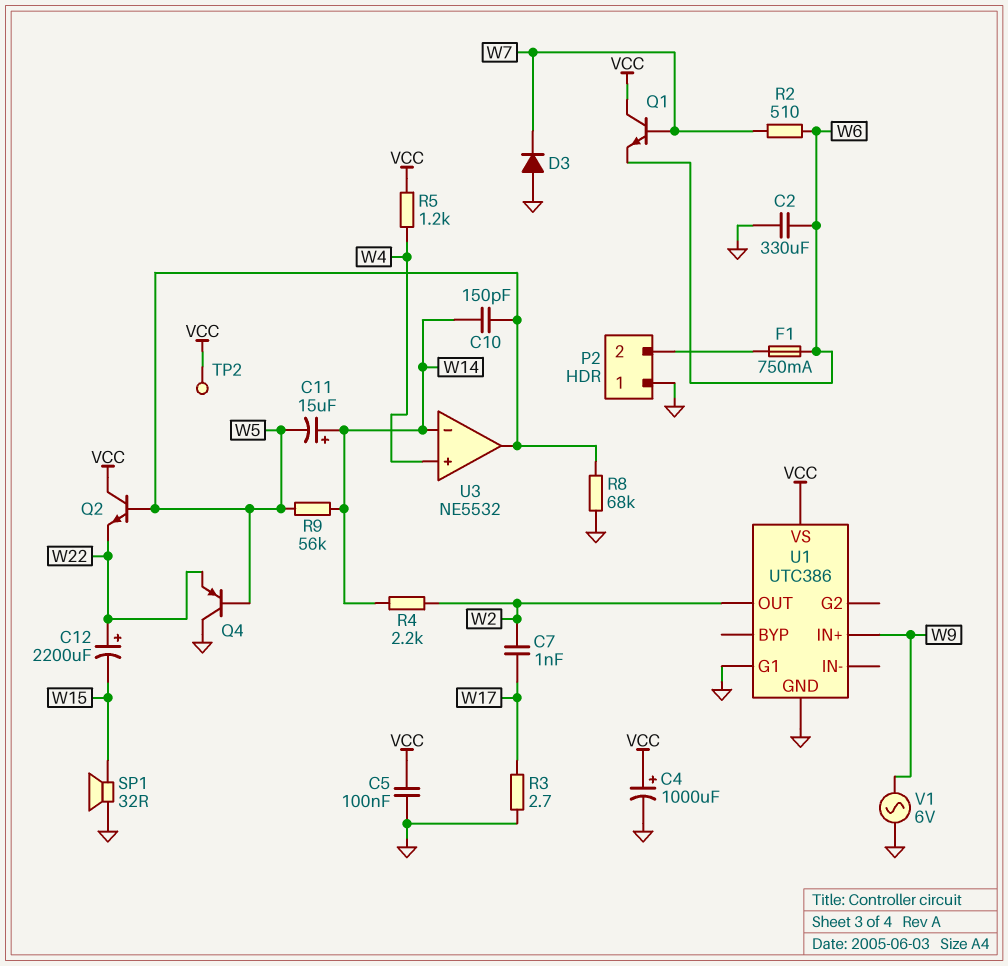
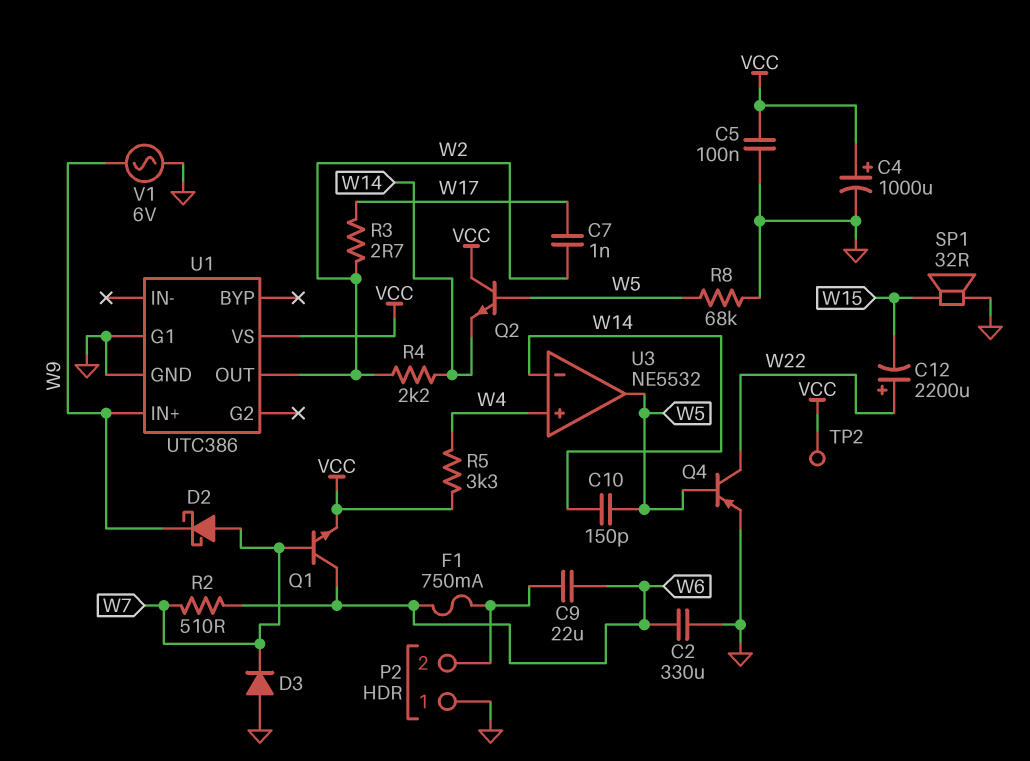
C9: none -> 22uF (P2/2, W6)
C11: 15uF (plus W14, minus W5) -> none
D2: none -> schottky (A W7, K W9)
Q1: NPN (B W7, C VCC, E W6) -> NPN (B W7, C W6, E VCC)
Q2: NPN (B W5, C VCC, E W22) -> NPN (B W5, C VCC, E W14)
Q4: PNP (B W5, C GND, E W22) -> PNP (B W5, C W22, E GND)
R3: 2.7 (GND, W17) -> 2.7 (W2, W17)
R5: 1.2k (VCC, W4) -> 3.3k (VCC, W4)
R9: 56k (W5, W14) -> none

